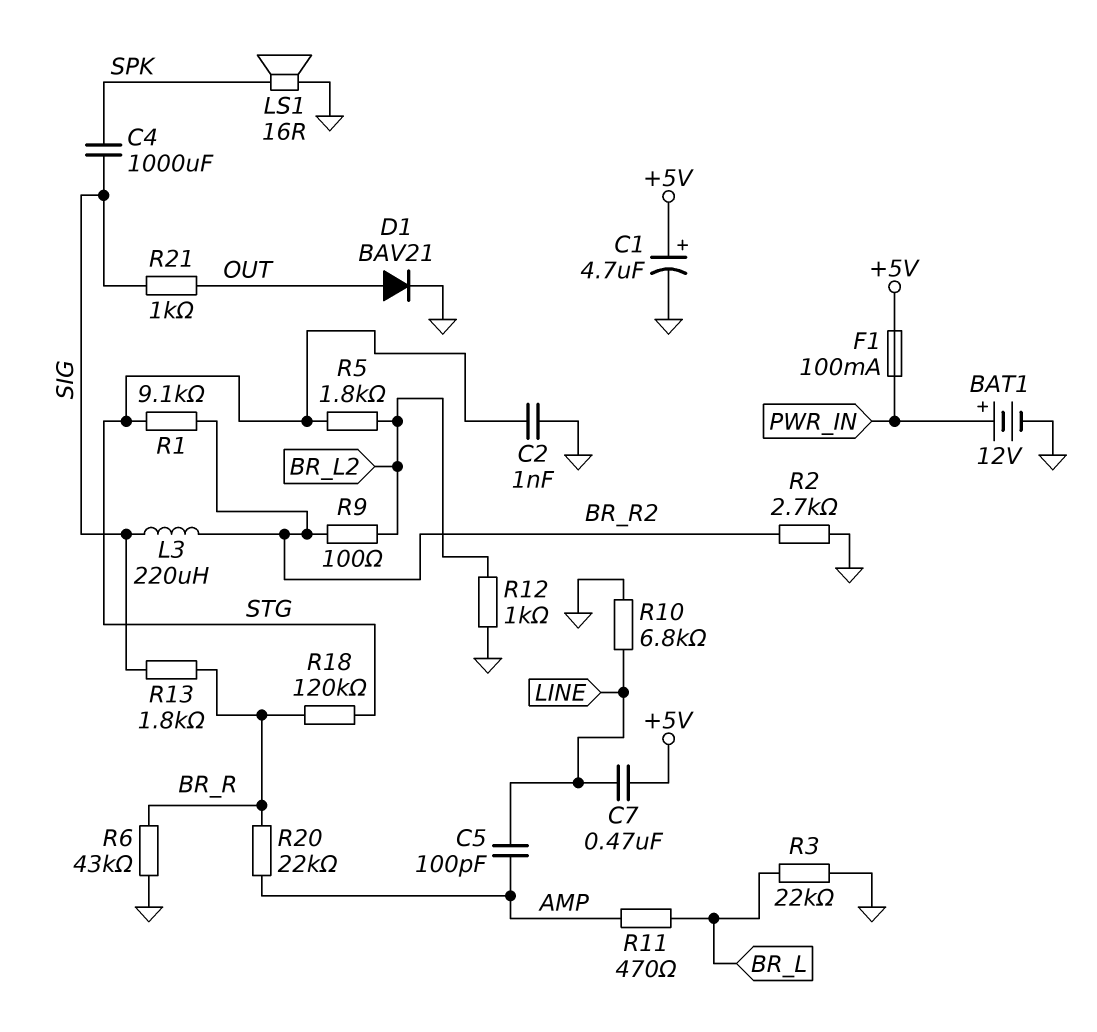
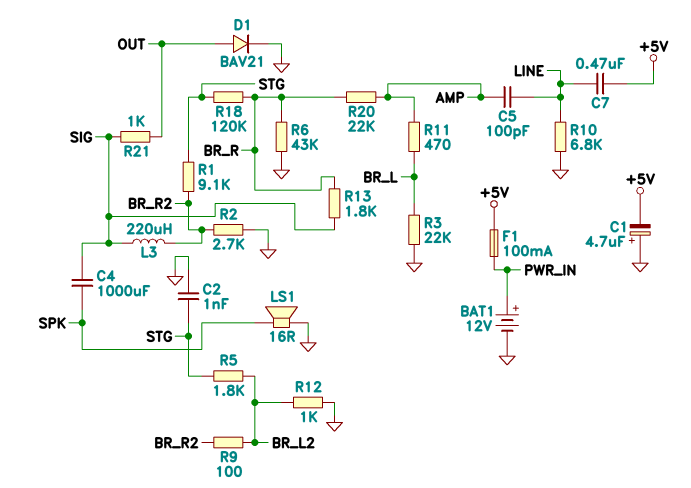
C1: 4.7uF (plus +5V, minus GND) -> 4.7uF (plus GND, minus +5V)

